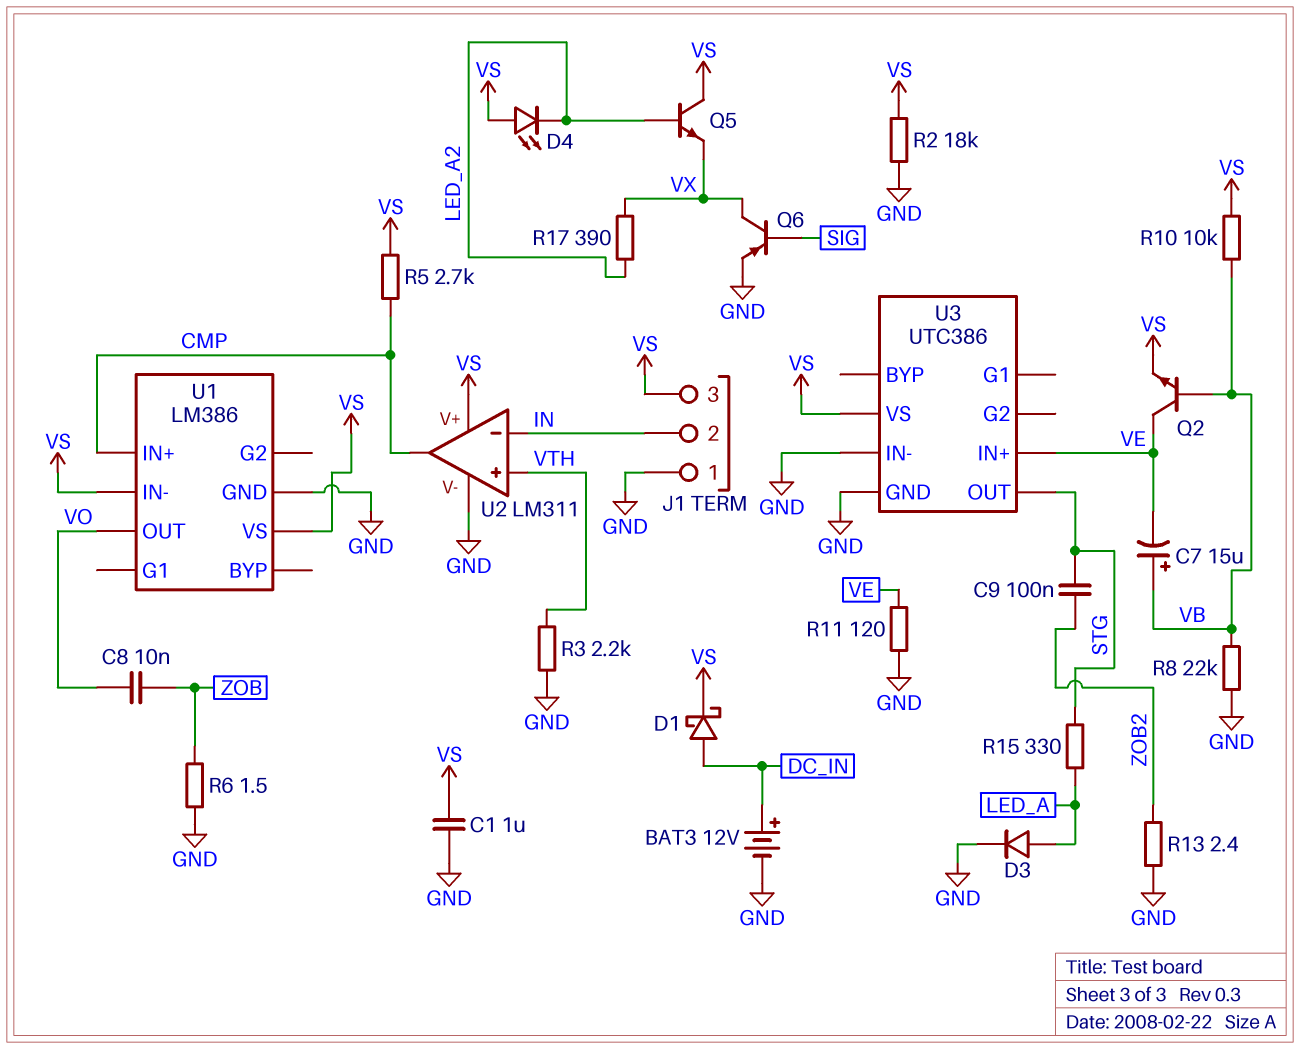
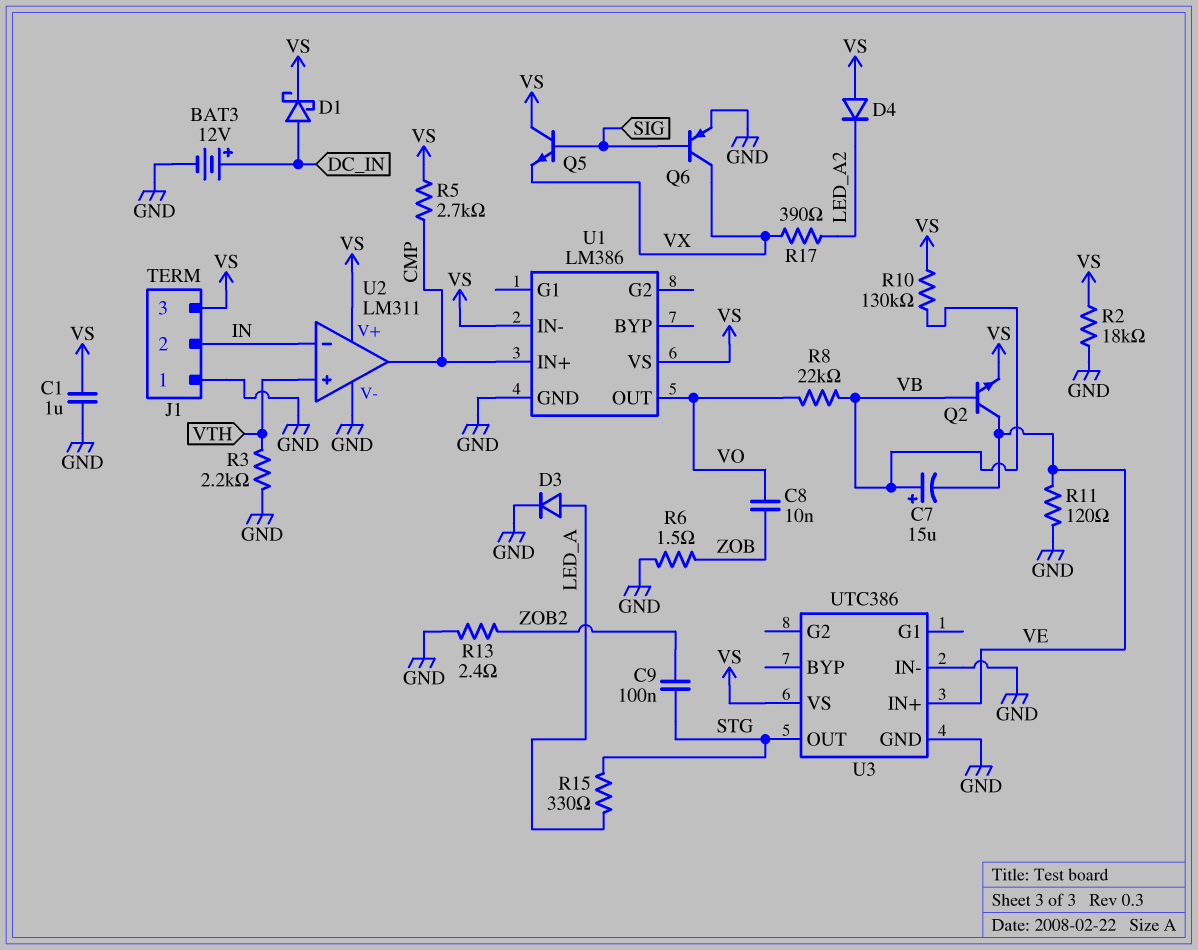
D4: LED (A VS, K LED_A2) -> diode (A VS, K LED_A2)
Q5: NPN (B LED_A2, C VS, E VX) -> NPN (B SIG, C VS, E VX)
R8: 22k (GND, VB) -> 22k (VB, VO)
R10: 10k (VB, VS) -> 130k (VB, VS)

